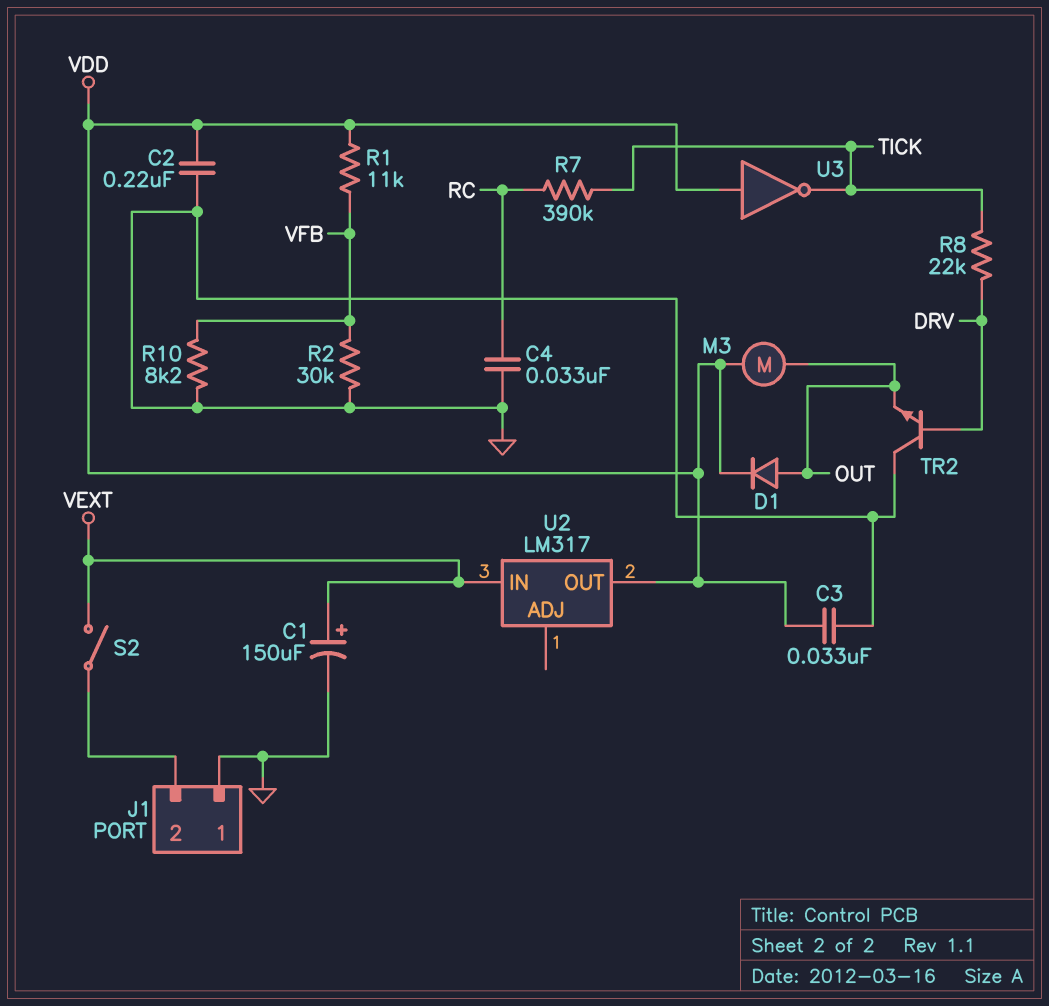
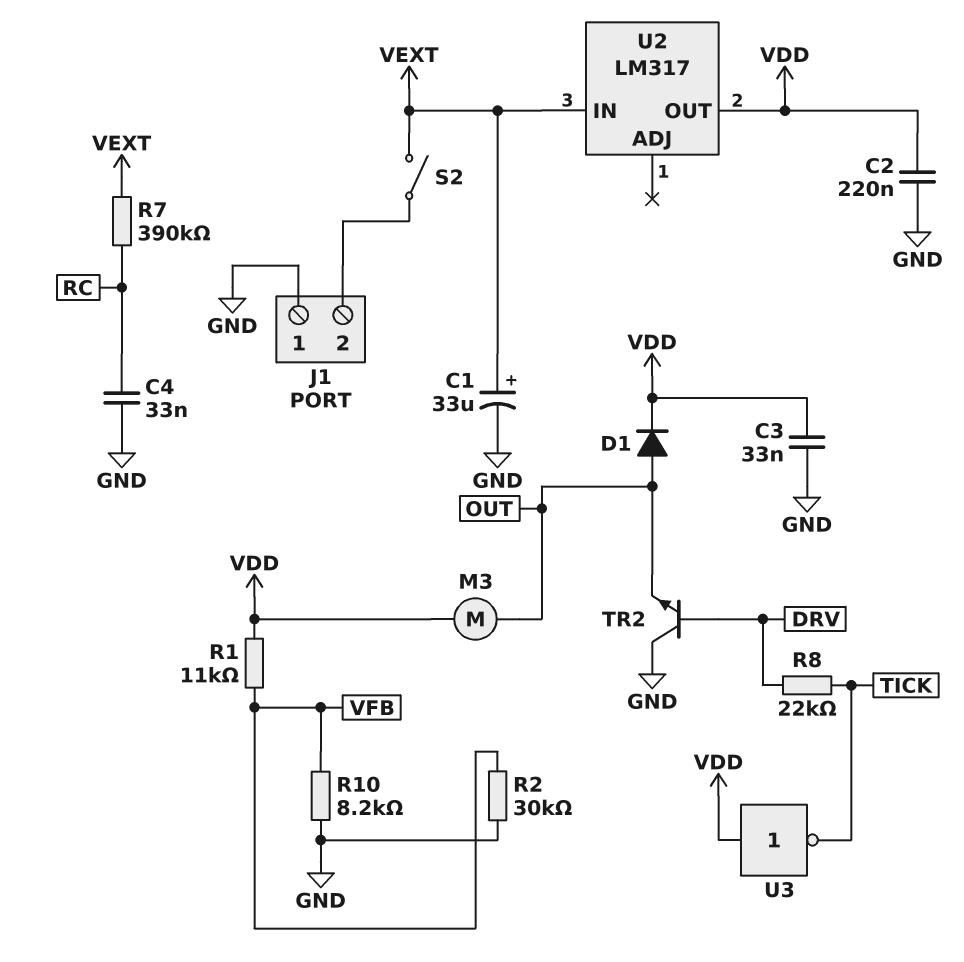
C1: 150uF (plus VEXT, minus GND) -> 33uF (plus VEXT, minus GND)
R7: 390k (RC, TICK) -> 390k (RC, VEXT)

